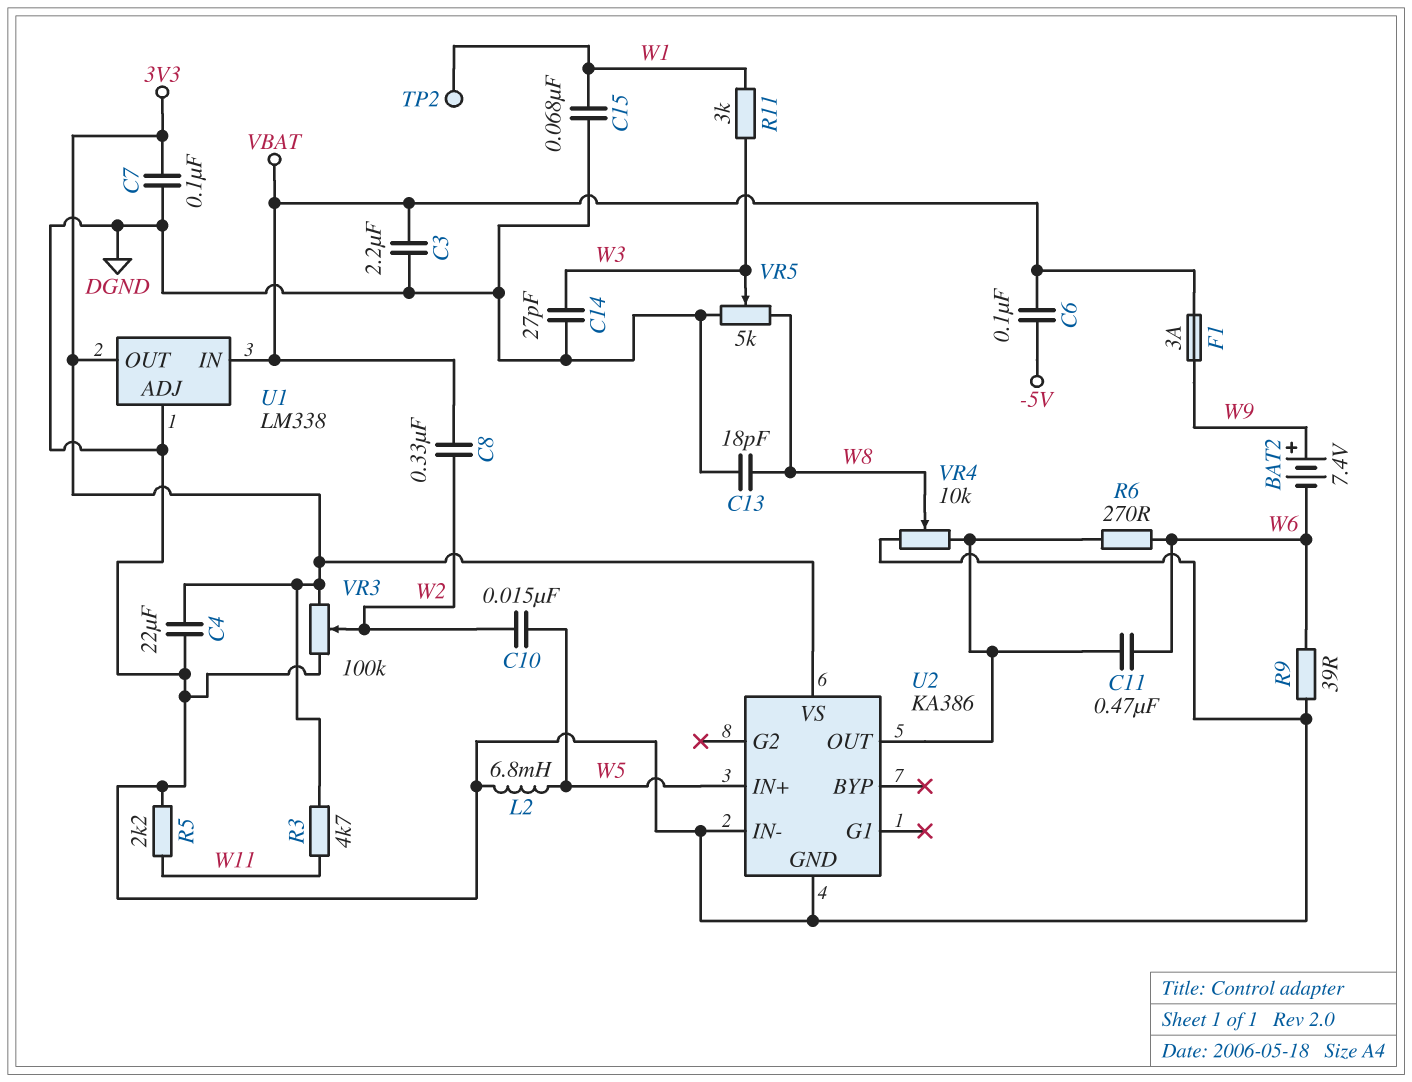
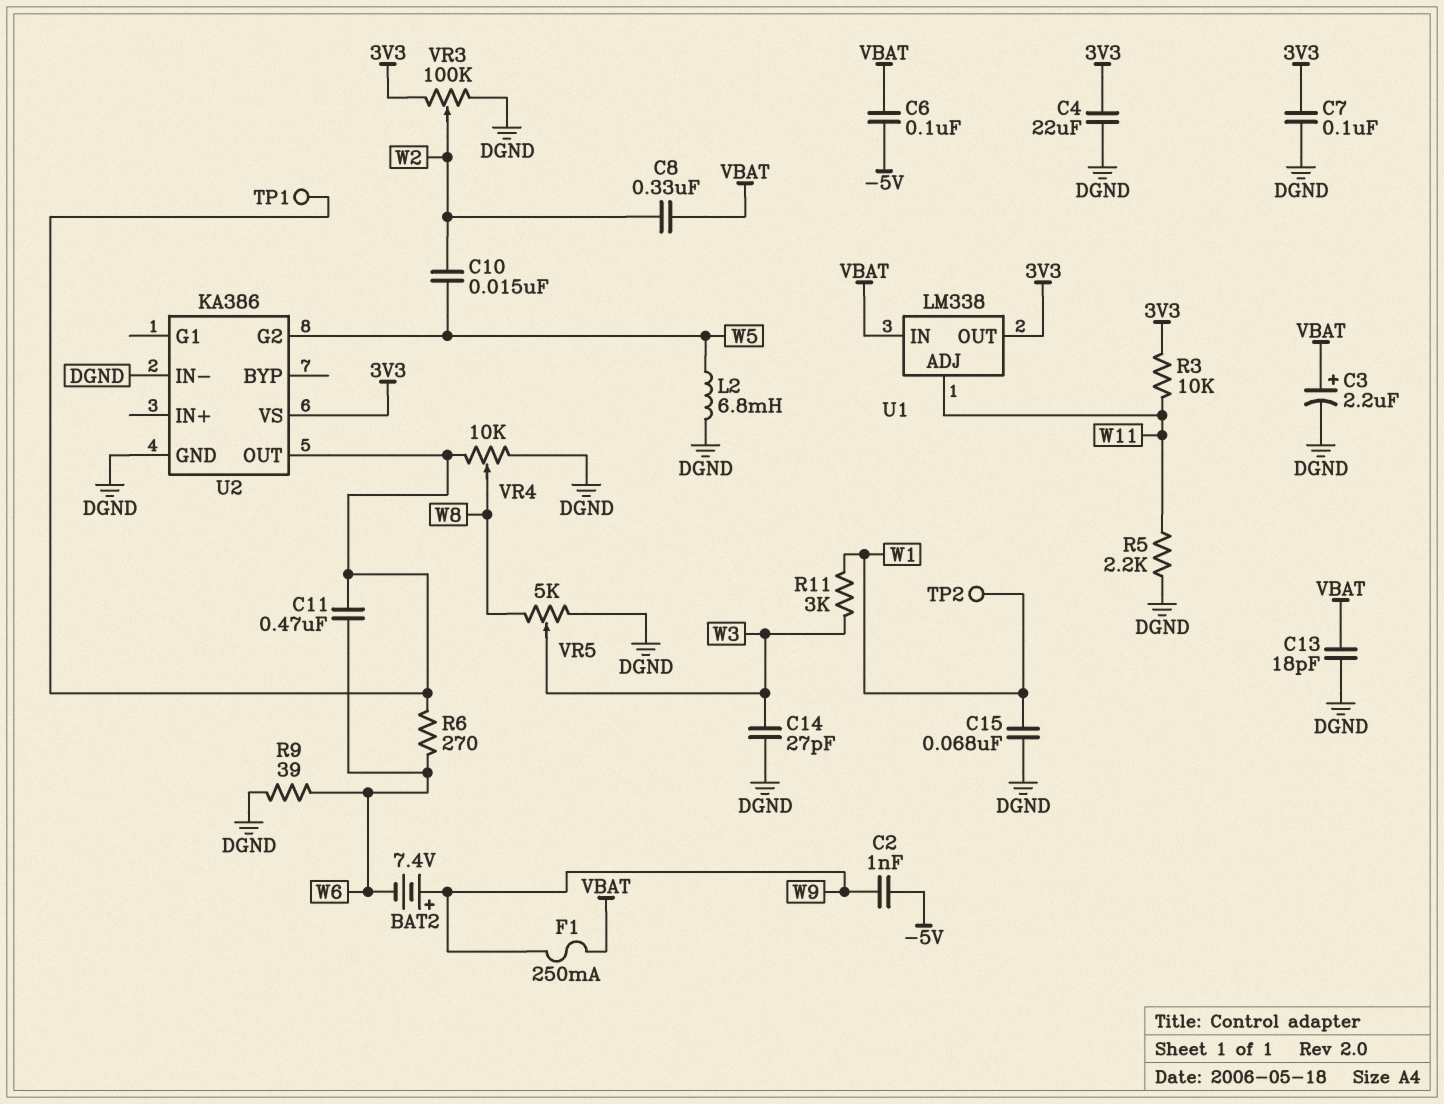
C2: none -> 1nF (-5V, W9)
C3: 2.2uF (DGND, VBAT) -> 2.2uF (plus VBAT, minus DGND)
C13: 18pF (DGND, W8) -> 18pF (DGND, VBAT)
F1: 3A (VBAT, W9) -> 250mA (VBAT, W9)
R3: 4.7k (3V3, W11) -> 10k (3V3, W11)
TP1: none -> test point (U2/OUT)
U1 pin ADJ: DGND -> W11
U2 pin G2: none -> W5
U2 pin IN+: W5 -> none

